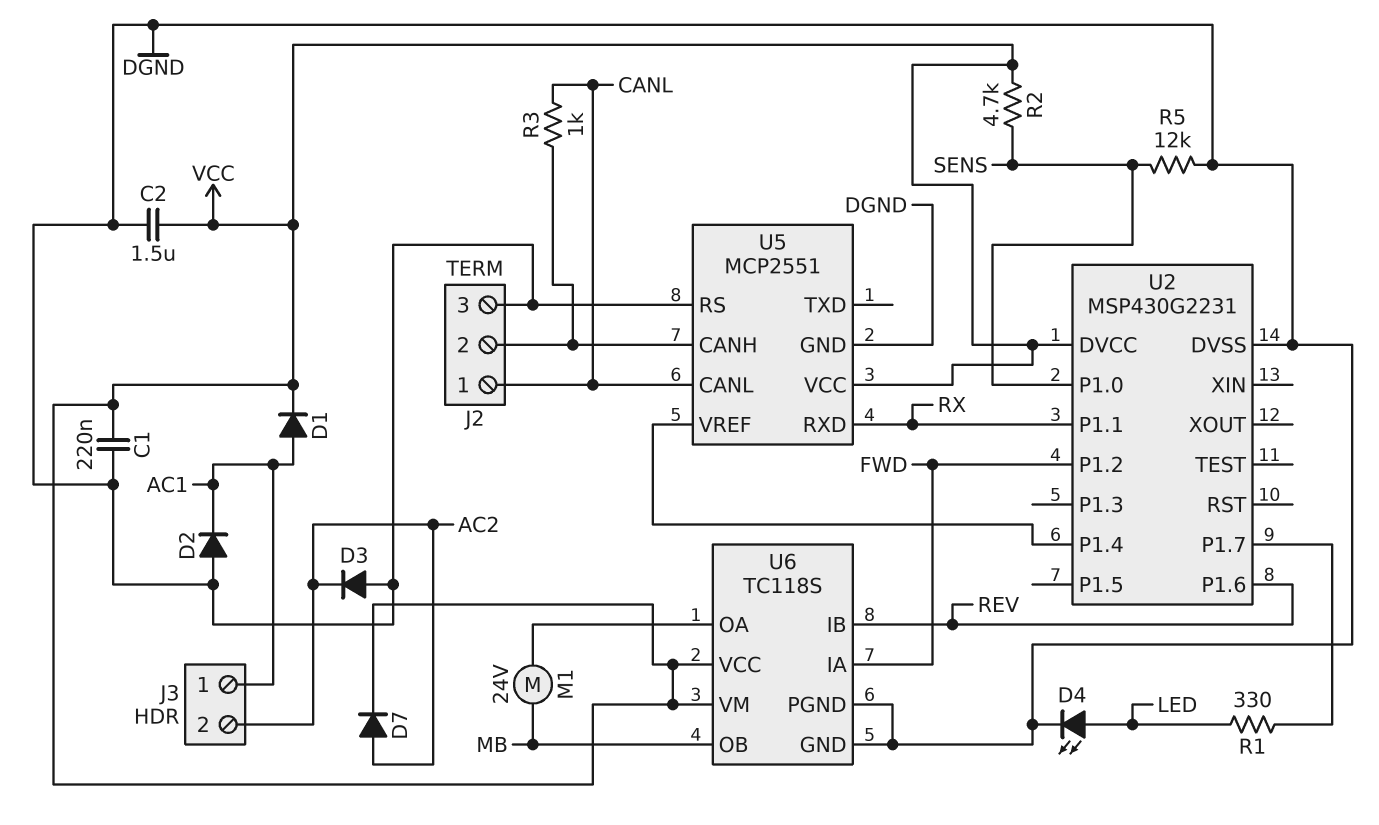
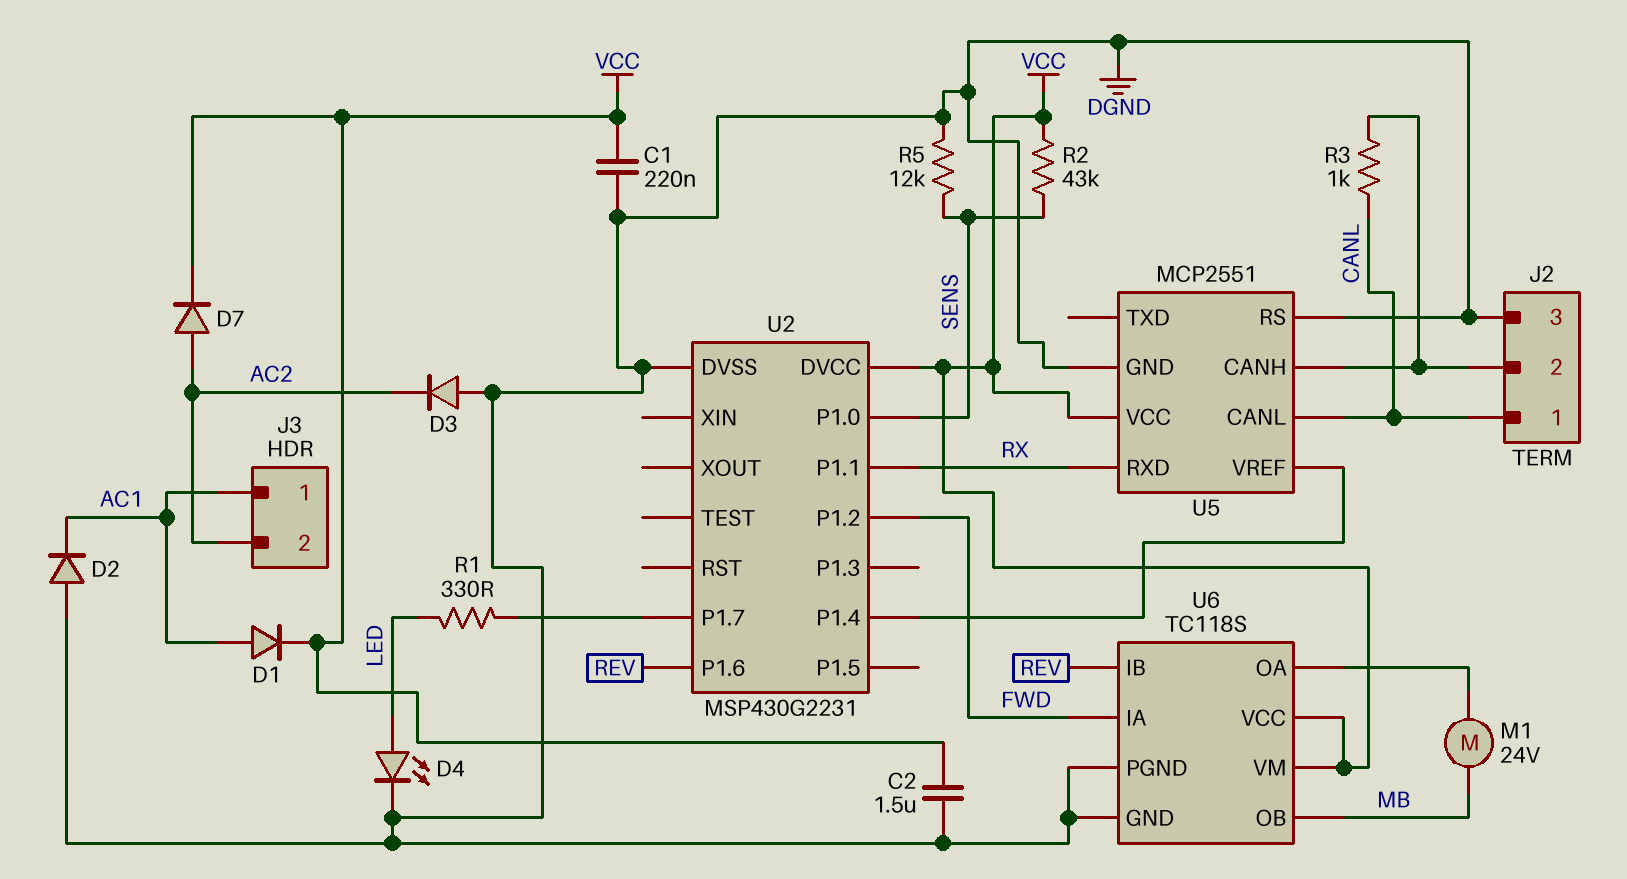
R2: 4.7k (SENS, VCC) -> 43k (SENS, VCC)

